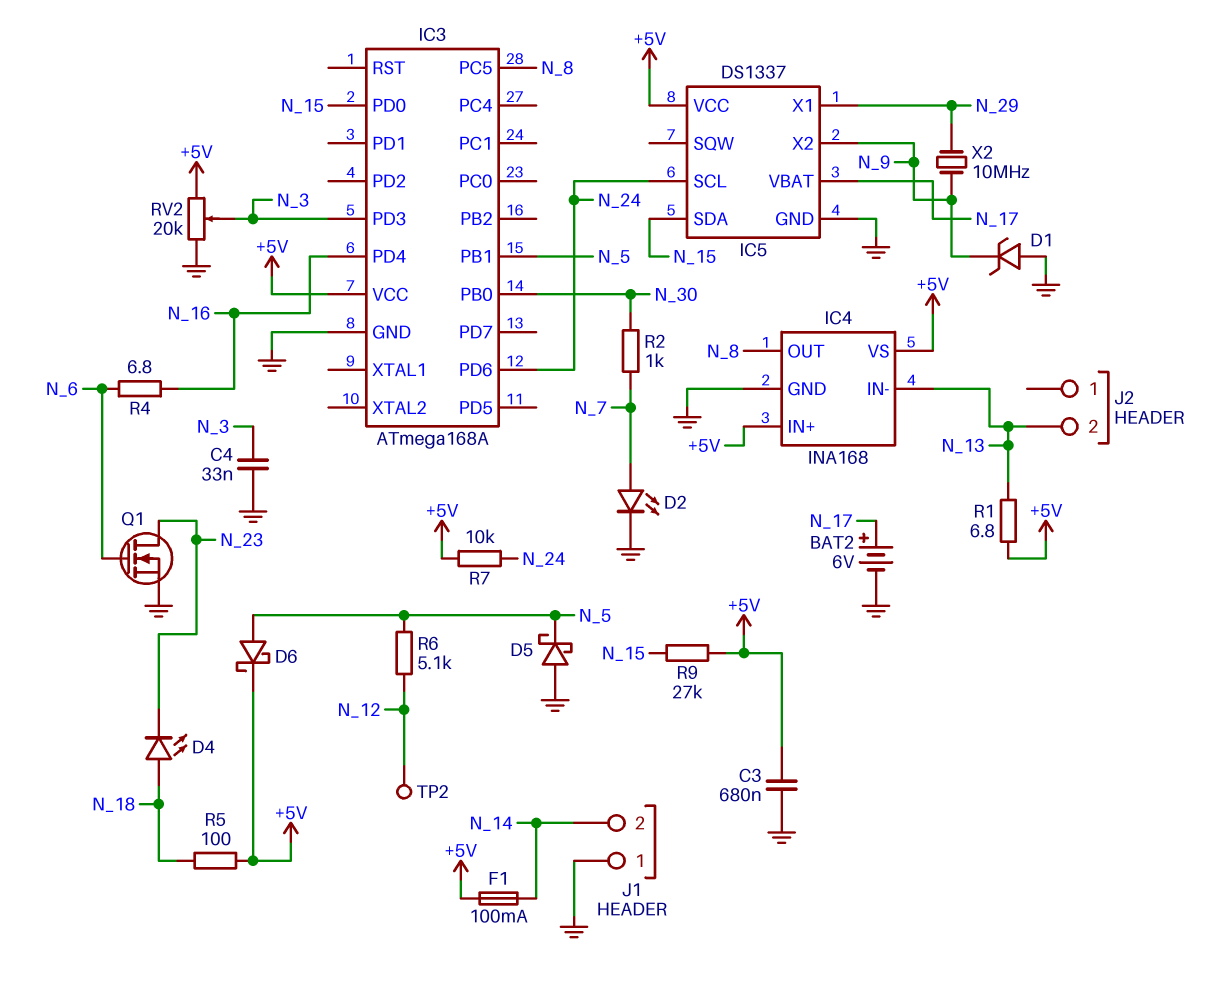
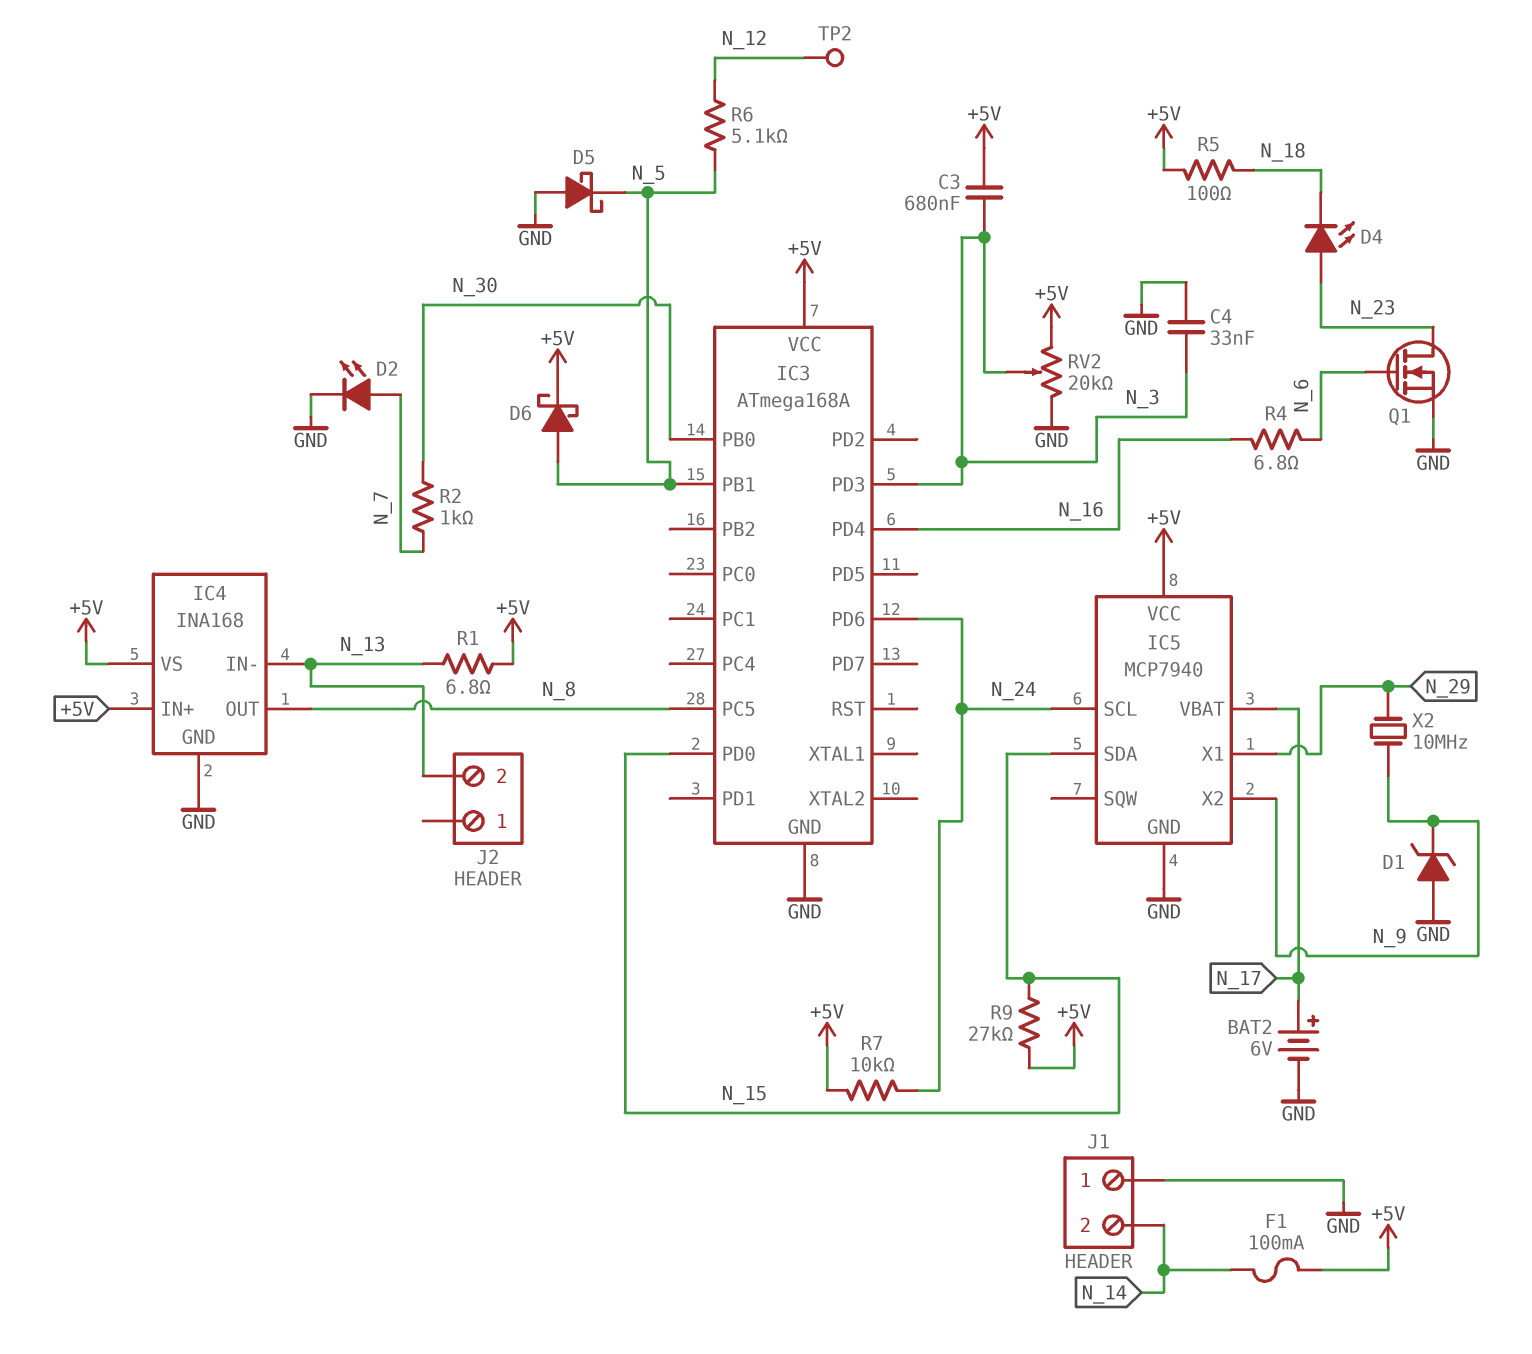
C3: 680nF (+5V, GND) -> 680nF (+5V, N_3)
D4: LED (A N_18, K N_23) -> LED (A N_23, K N_18)
IC5: DS1337 -> MCP7940

